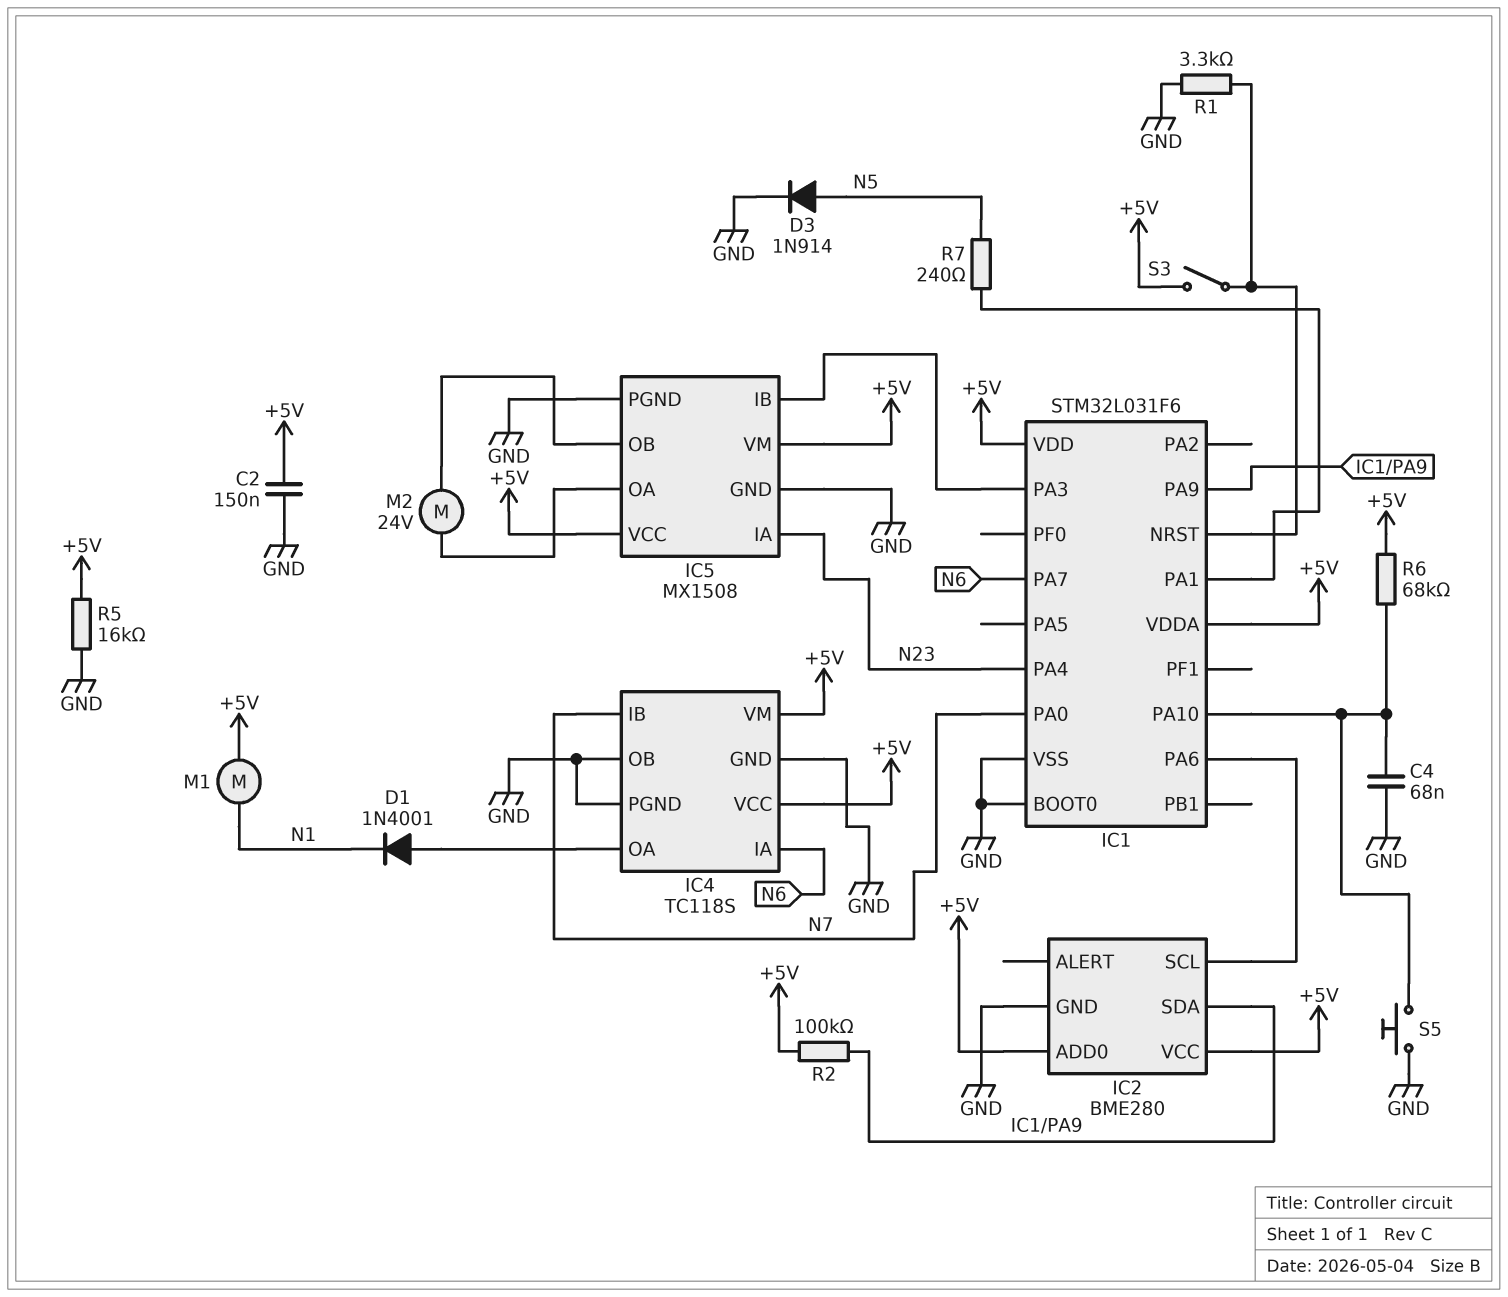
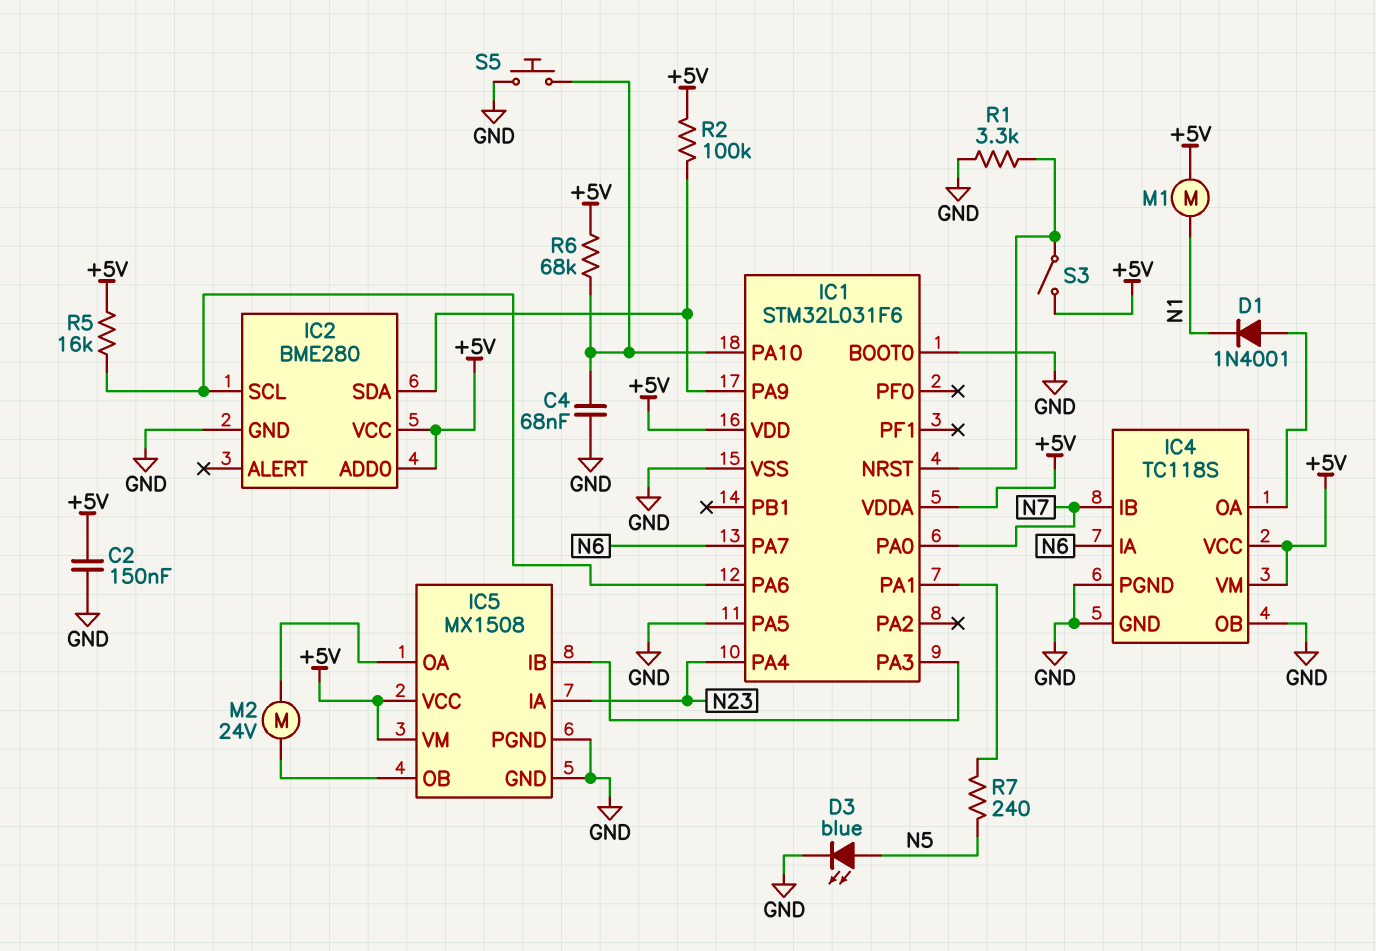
D3: diode 1N914 (A N5, K GND) -> LED blue (A N5, K GND)
IC1 pin PA5: none -> GND
R5: 16k (+5V, GND) -> 16k (+5V, IC1/PA6)

